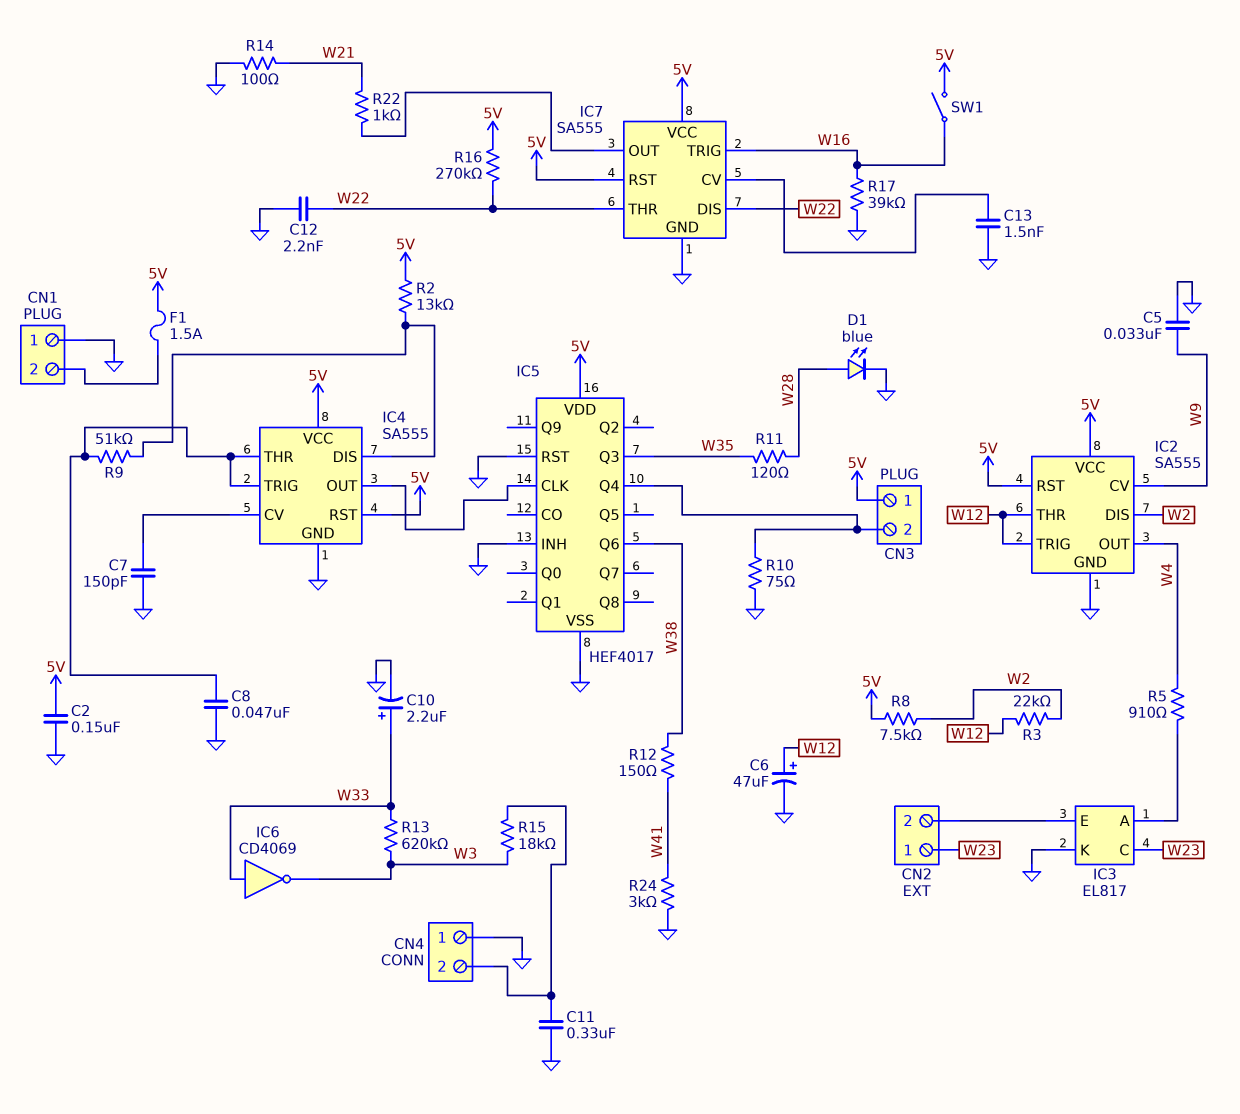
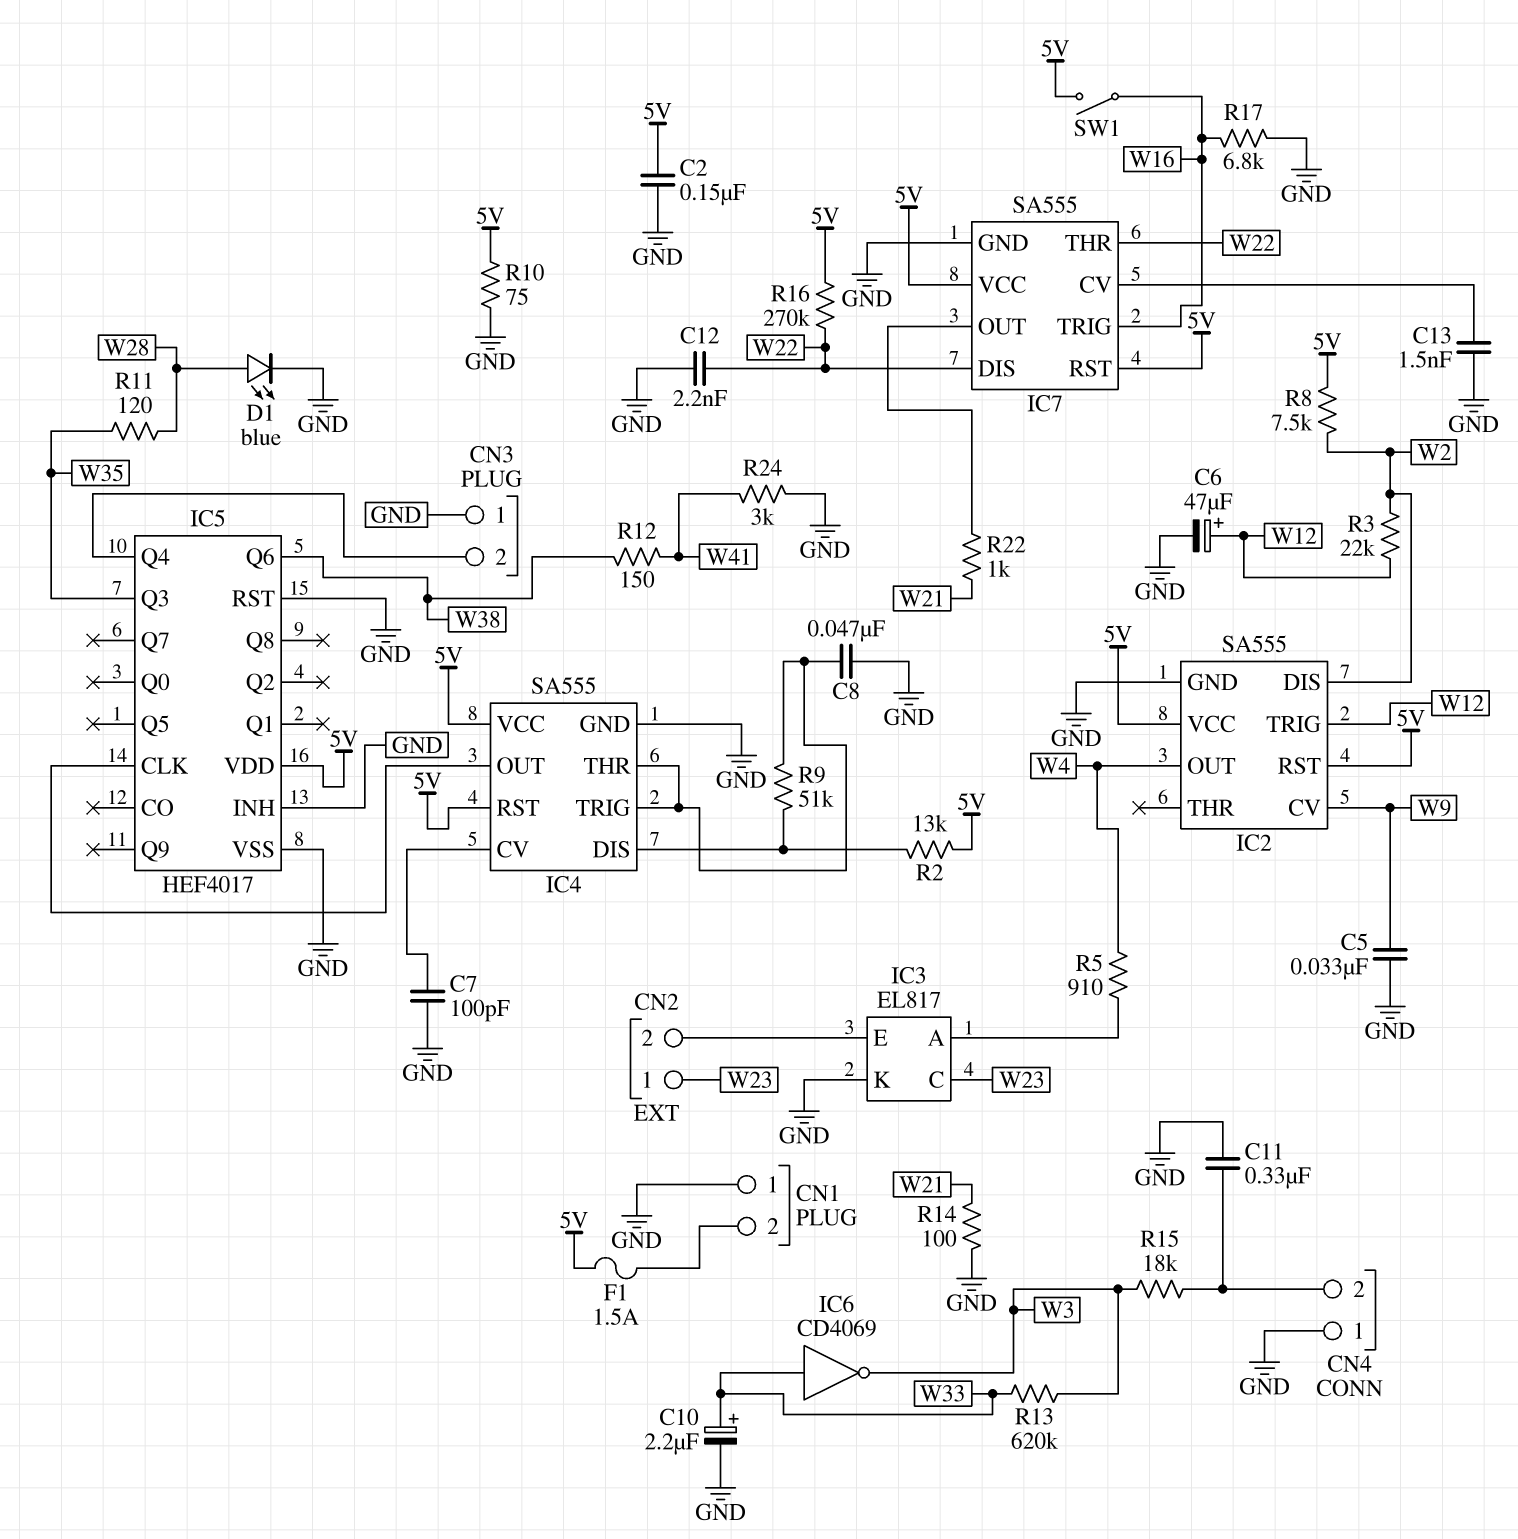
C7: 150pF (GND, IC4/CV) -> 100pF (GND, IC4/CV)
CN3 pin 1: 5V -> GND
IC2 pin THR: W12 -> none
R10: 75 (CN3/2, GND) -> 75 (5V, GND)
R17: 39k (GND, W16) -> 6.8k (GND, W16)

